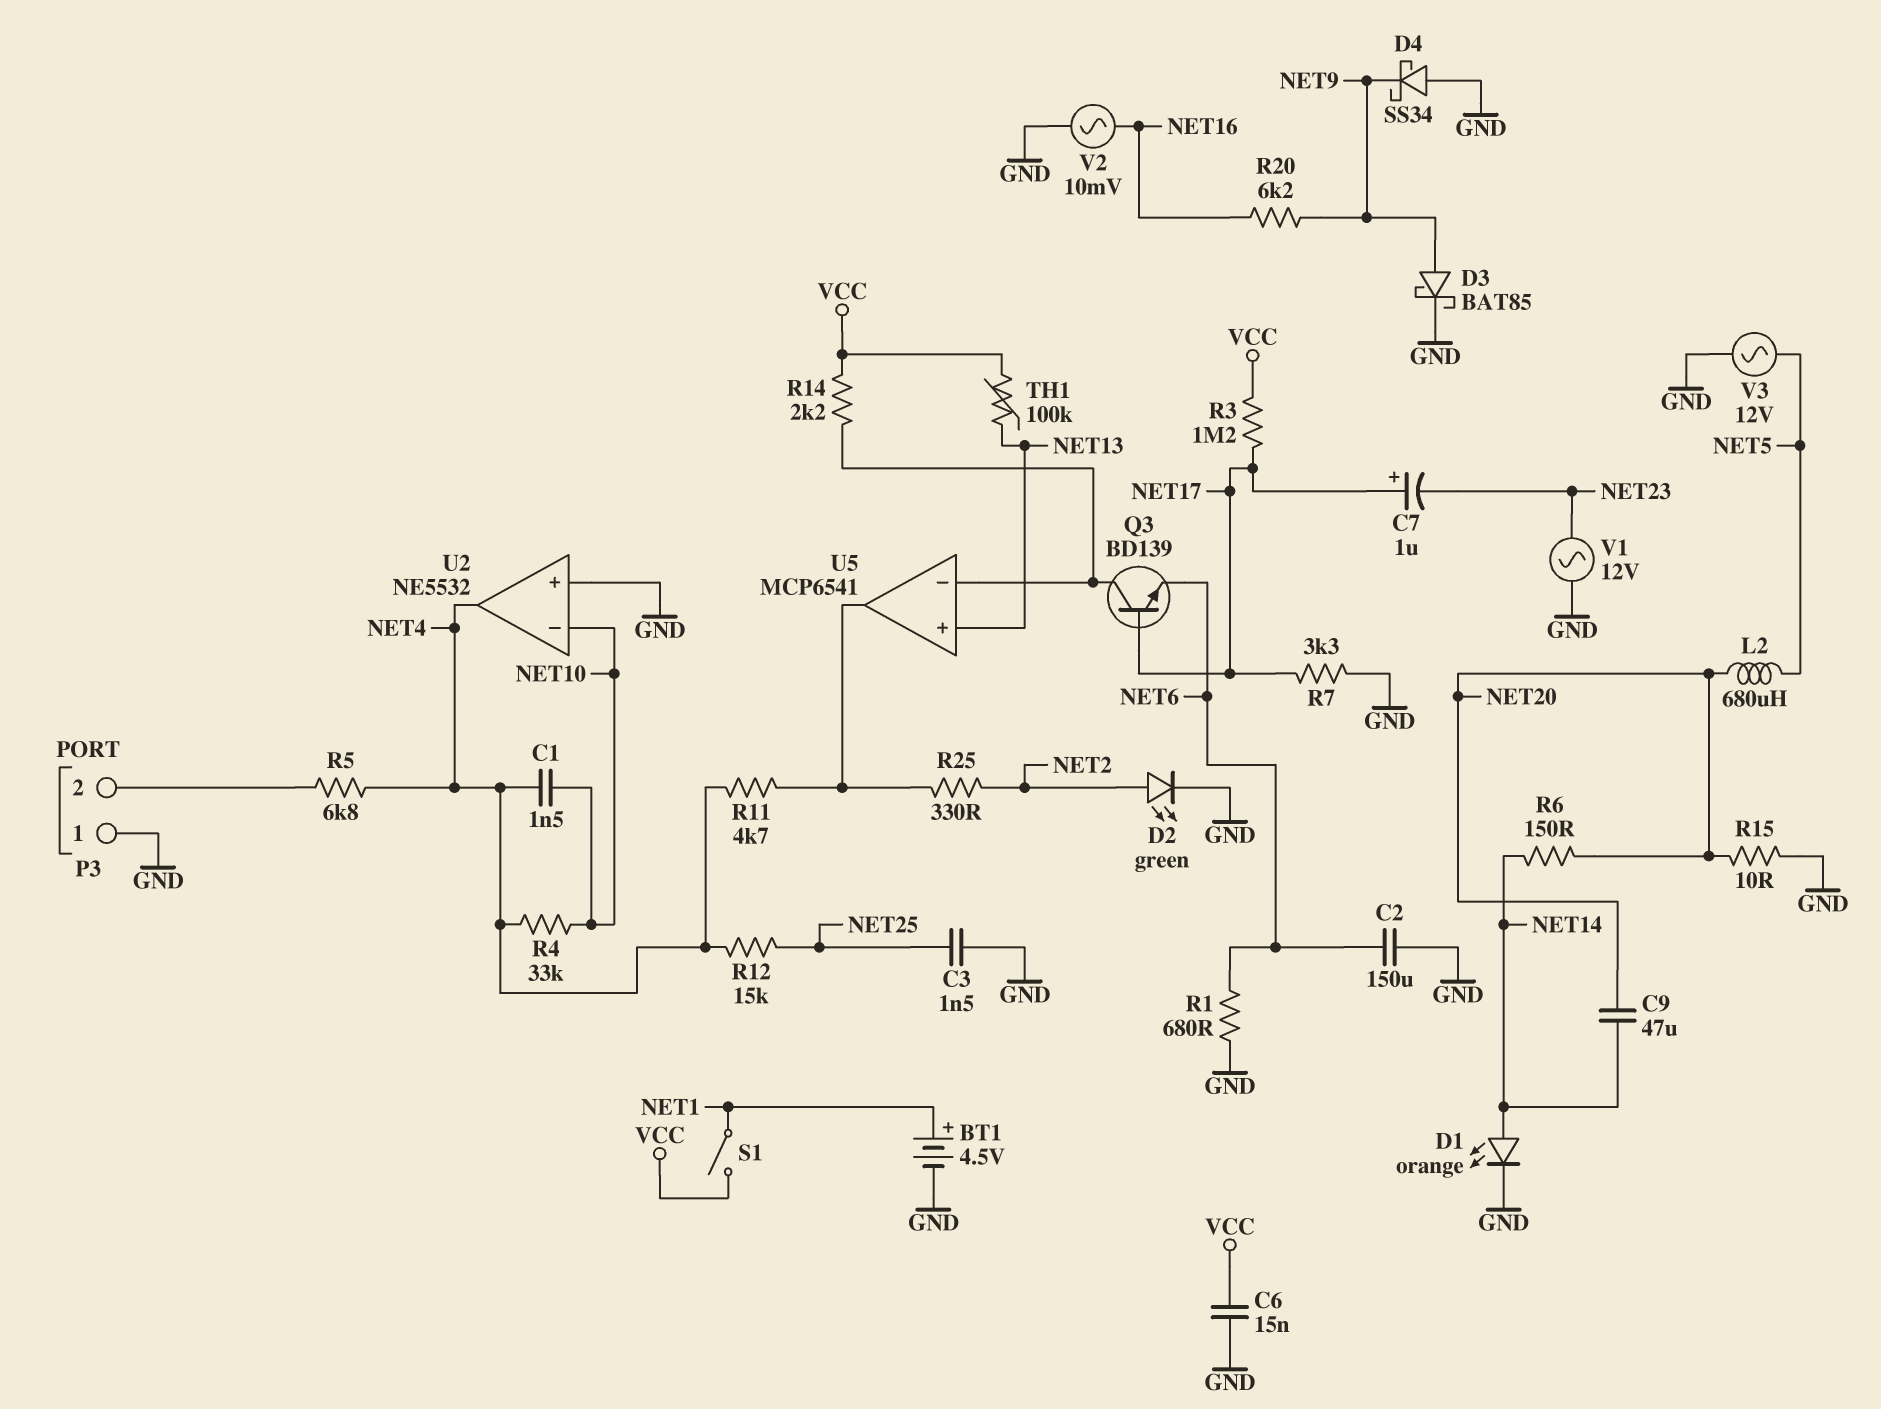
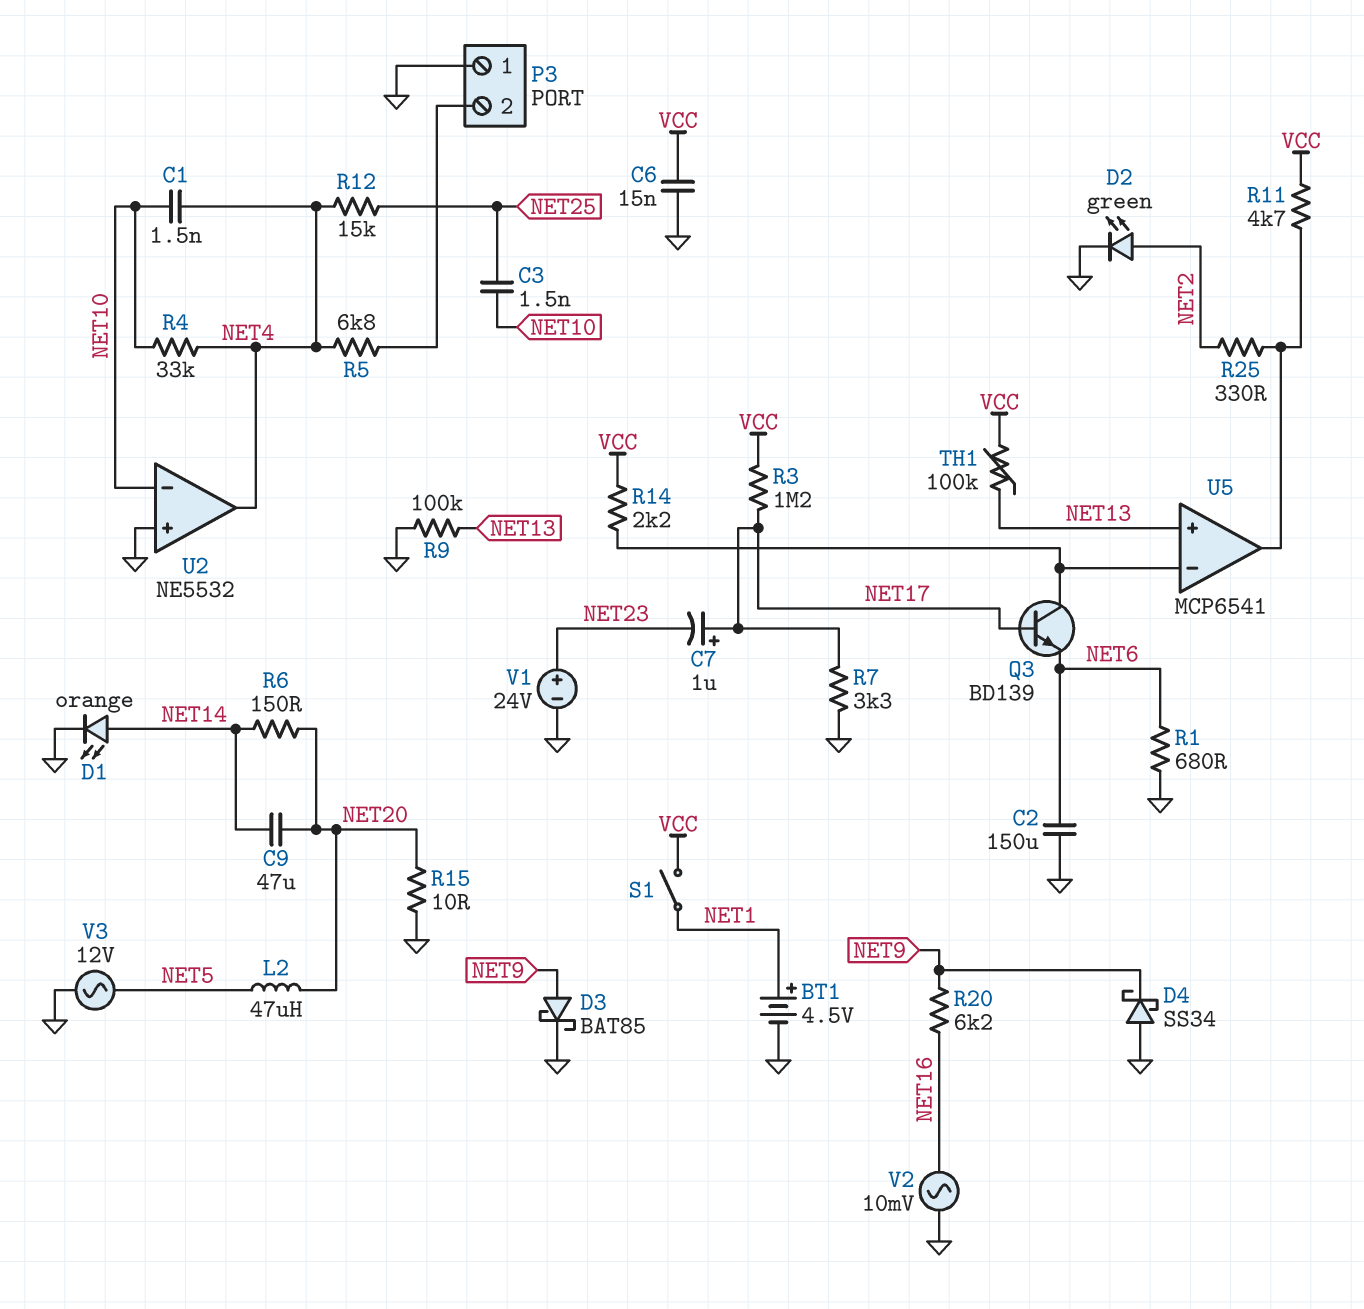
C3: 1.5nF (GND, NET25) -> 1.5nF (NET10, NET25)
L2: 680uH (NET5, NET20) -> 47uH (NET5, NET20)
R9: none -> 100k (GND, NET13)
R11: 4.7k (NET4, U5/out) -> 4.7k (U5/out, VCC)
V1: AC 12V (GND, NET23) -> 24V (plus NET23, minus GND)

